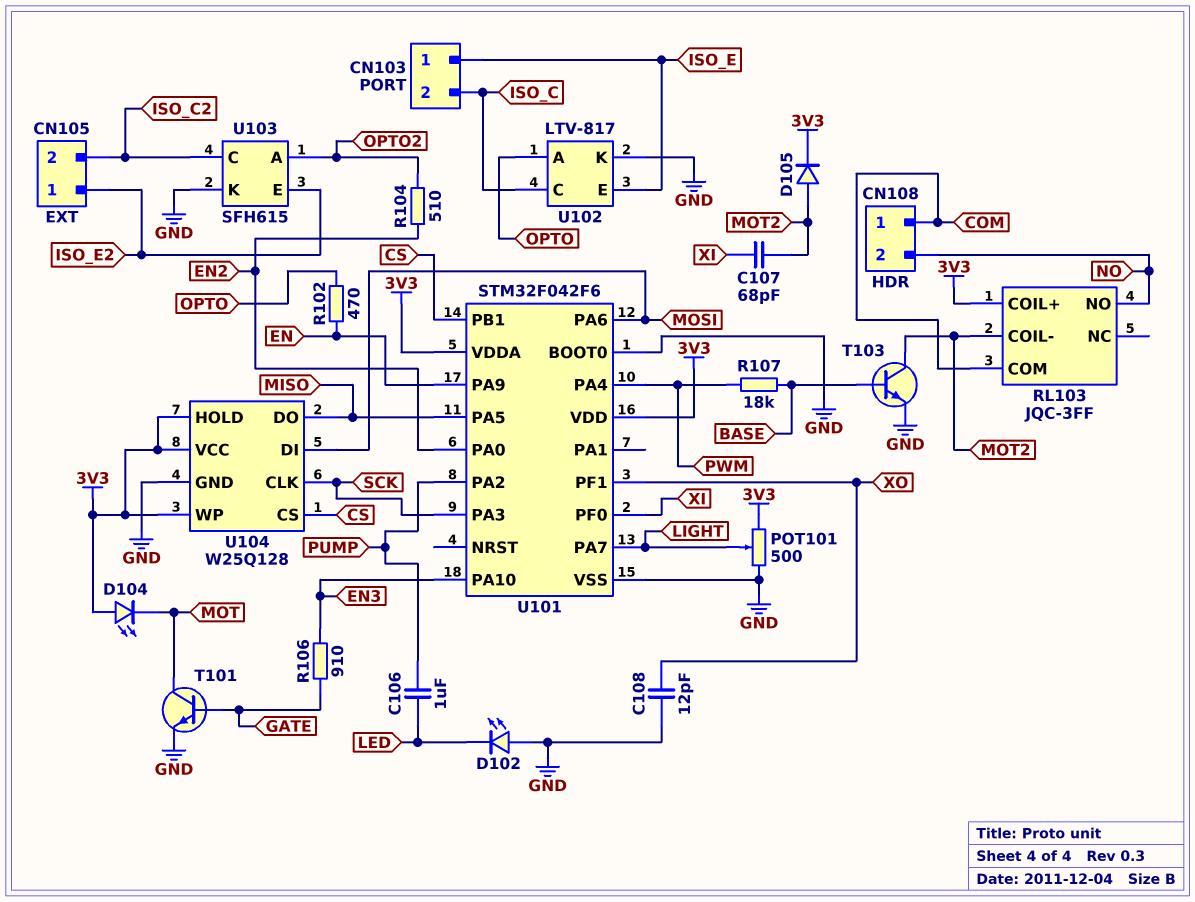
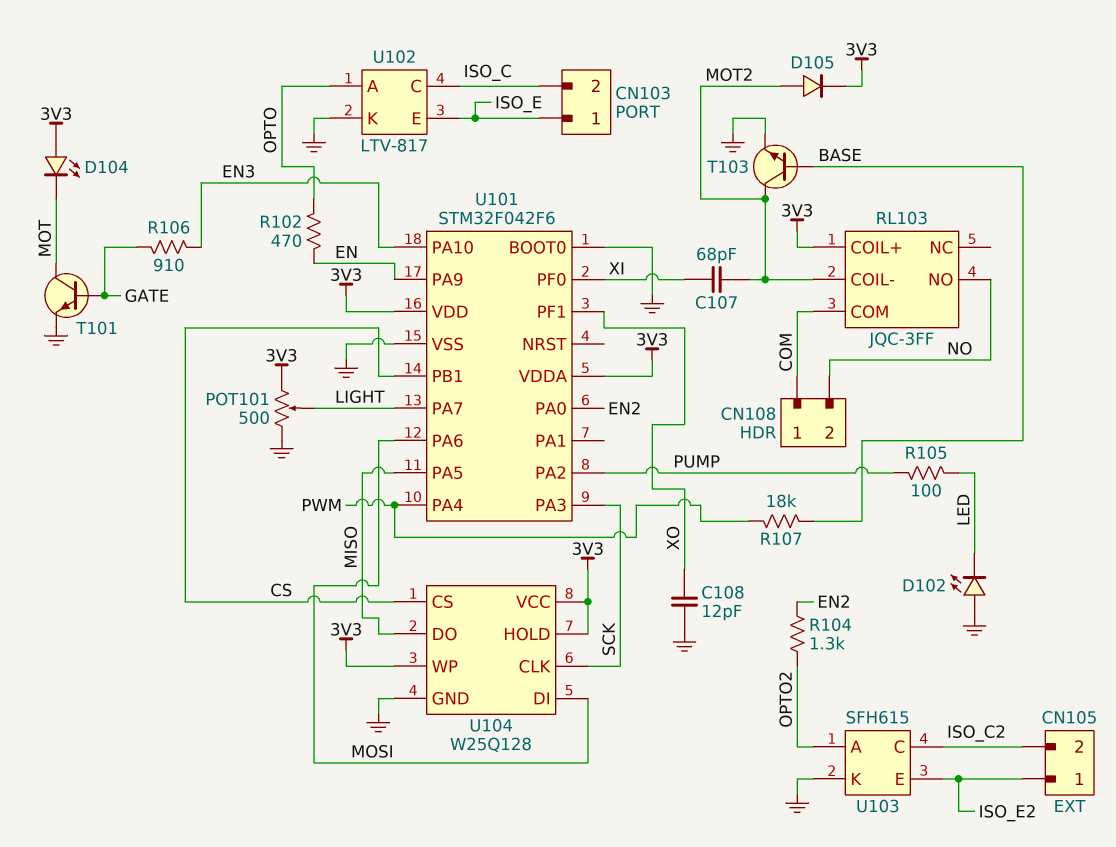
C106: 1uF (LED, PUMP) -> none
R104: 510 (EN2, OPTO2) -> 1.3k (EN2, OPTO2)
R105: none -> 100 (LED, PUMP)

